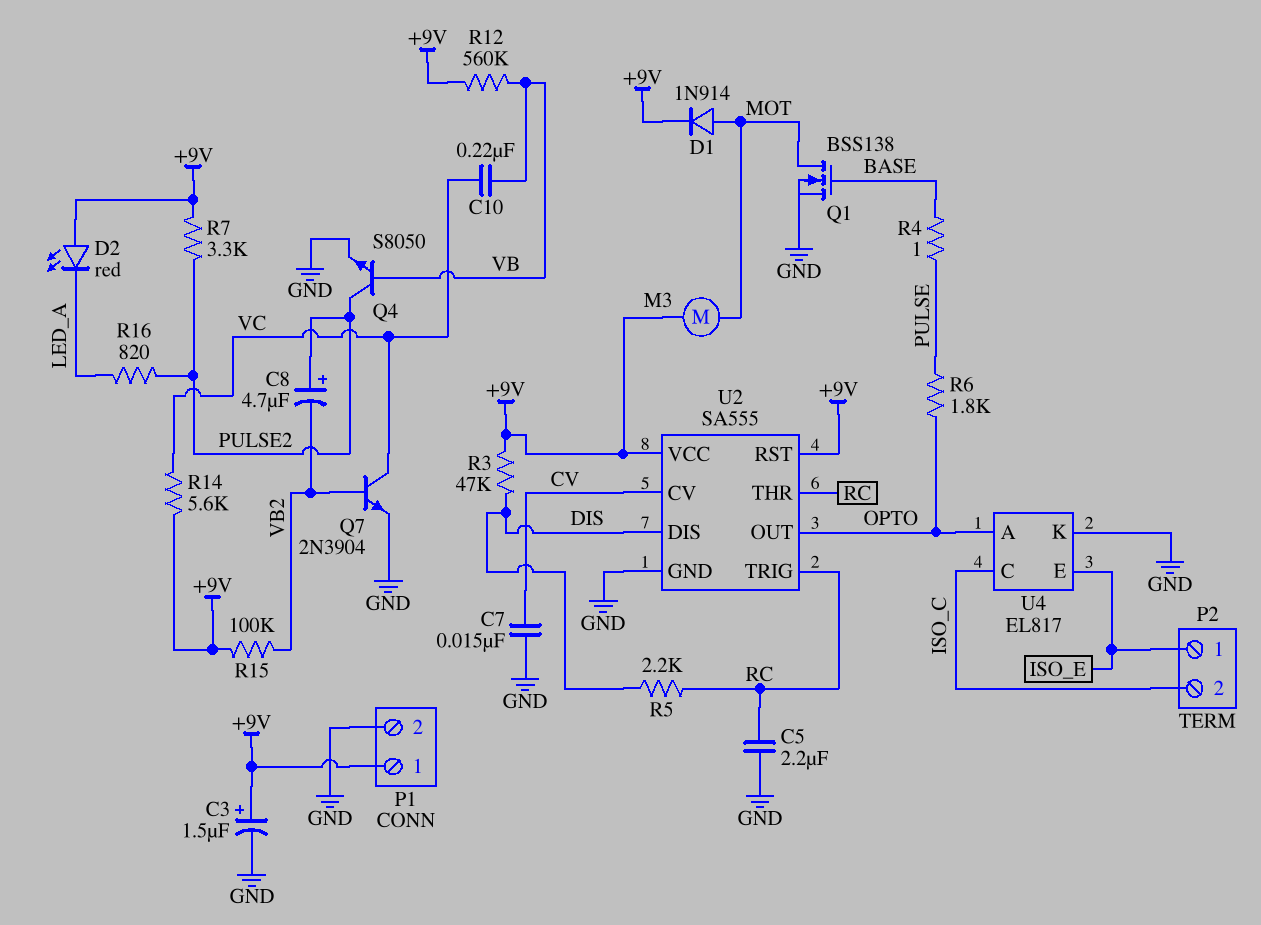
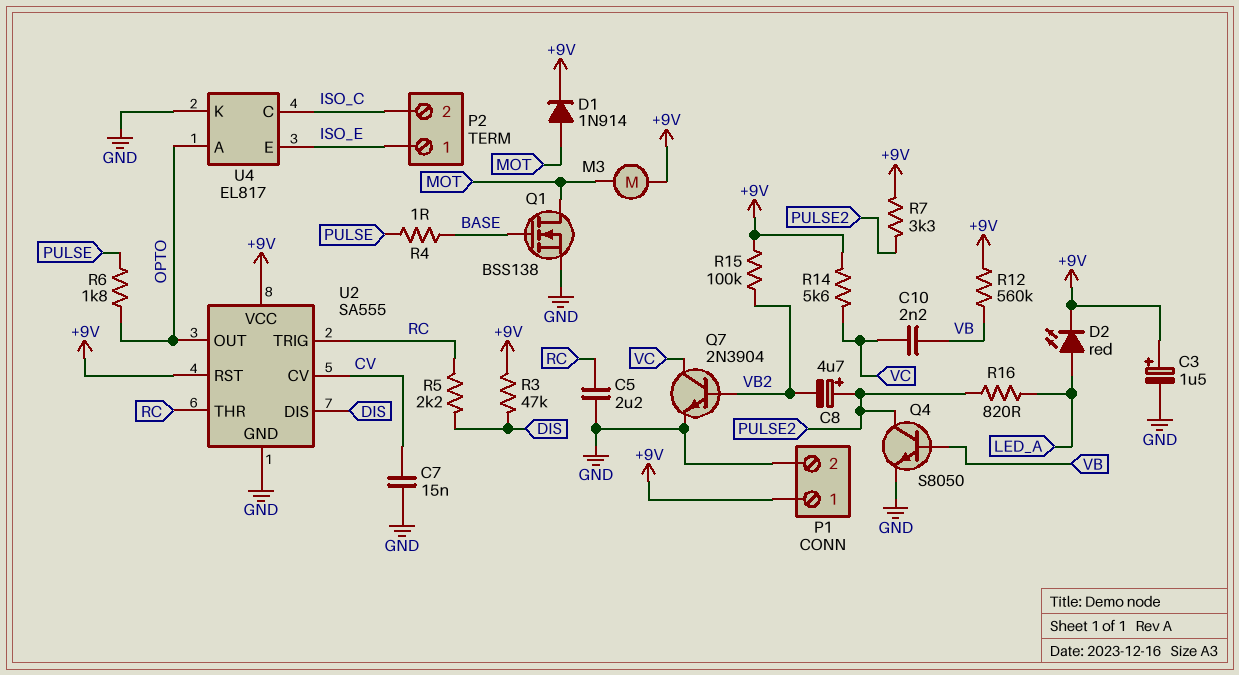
C10: 220nF (VB, VC) -> 2.2nF (VB, VC)
D2: LED red (A +9V, K LED_A) -> LED red (A LED_A, K +9V)

